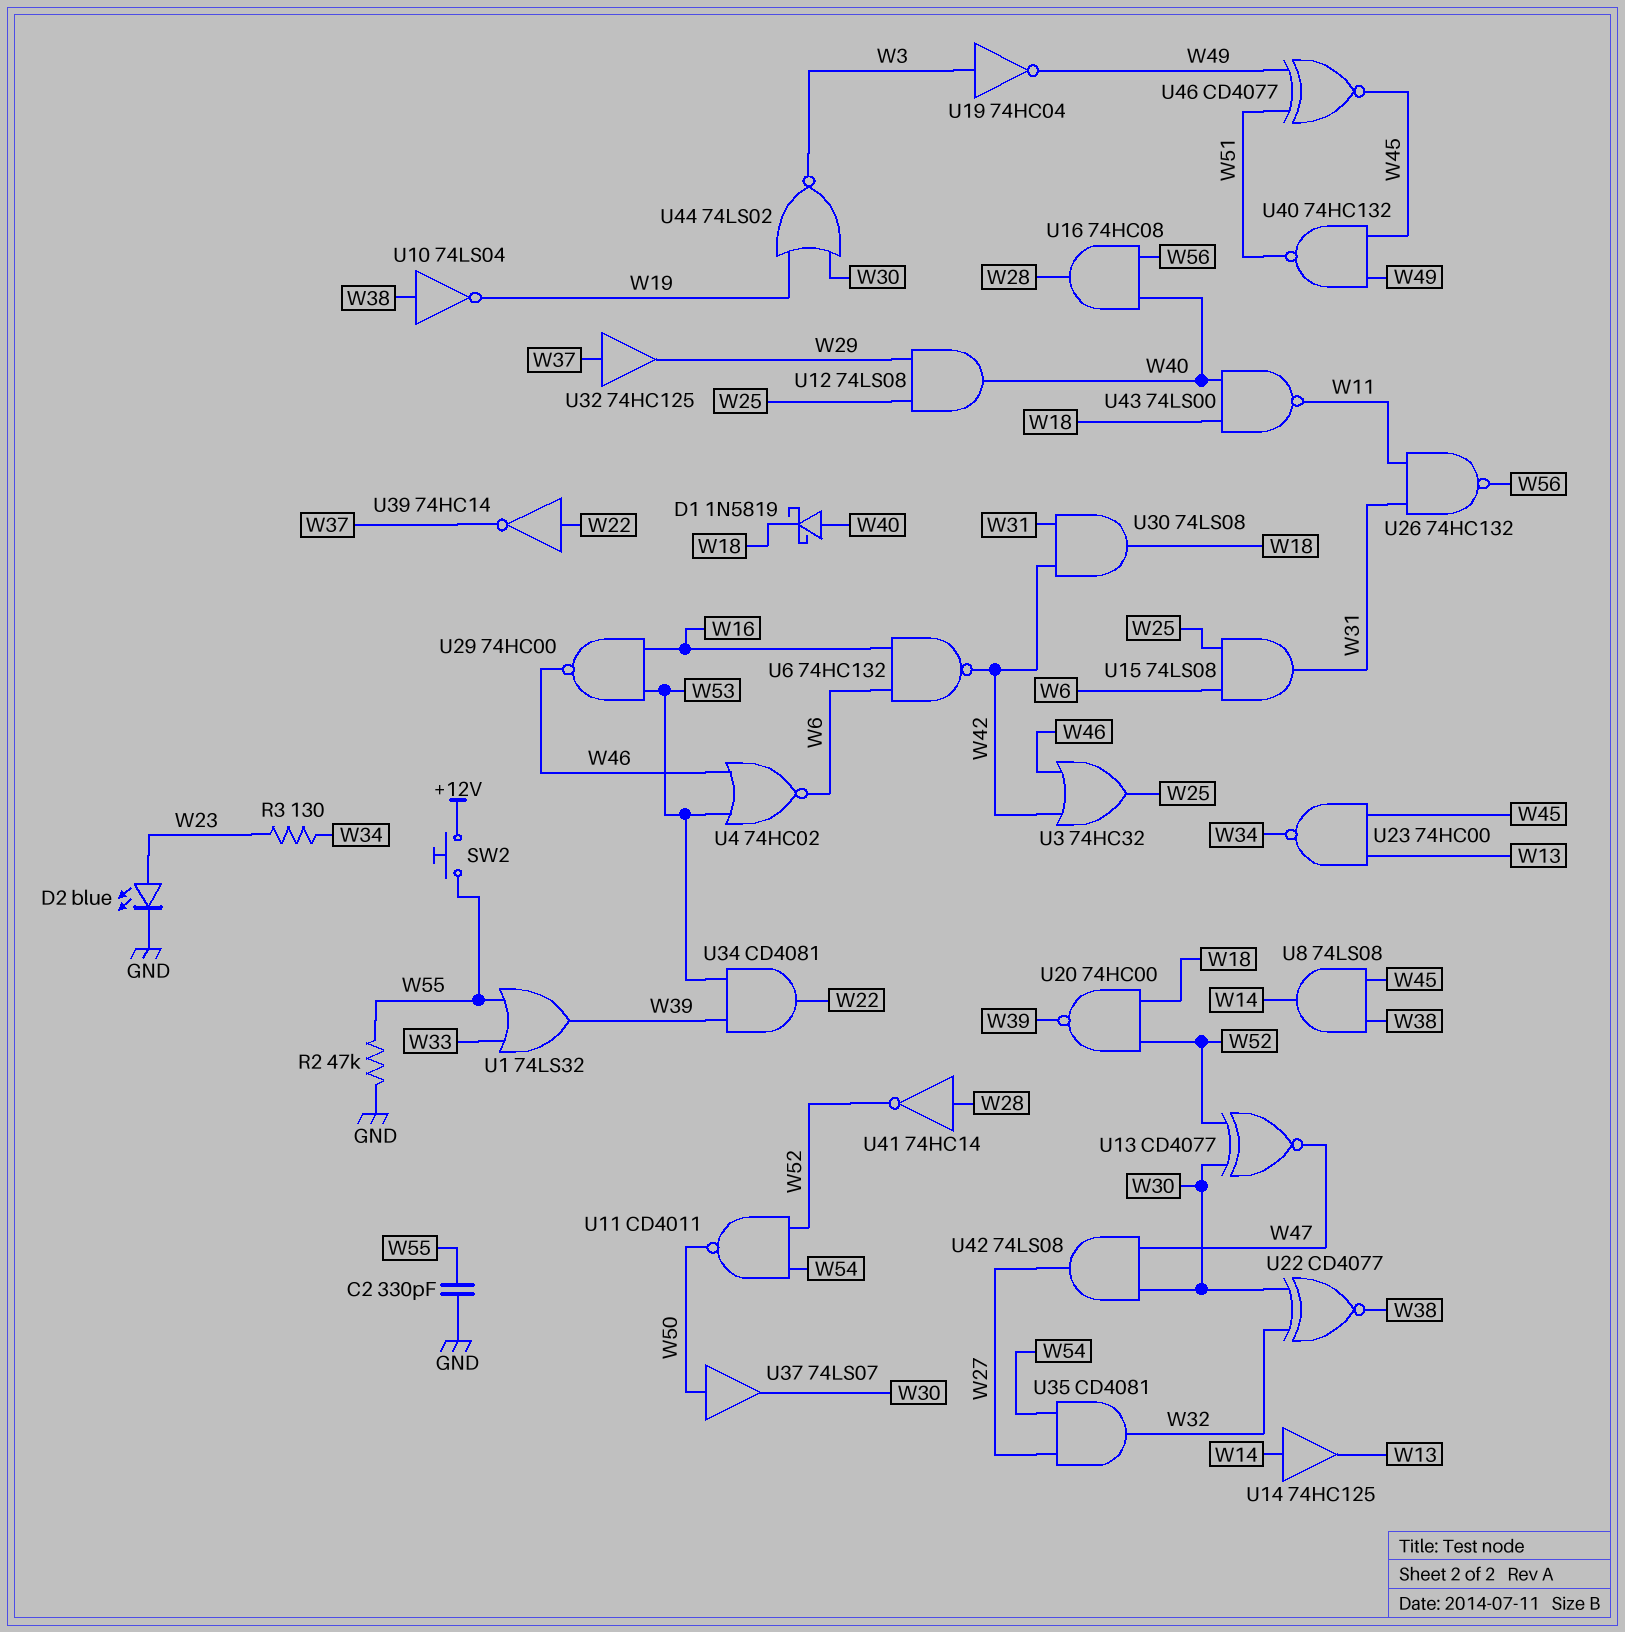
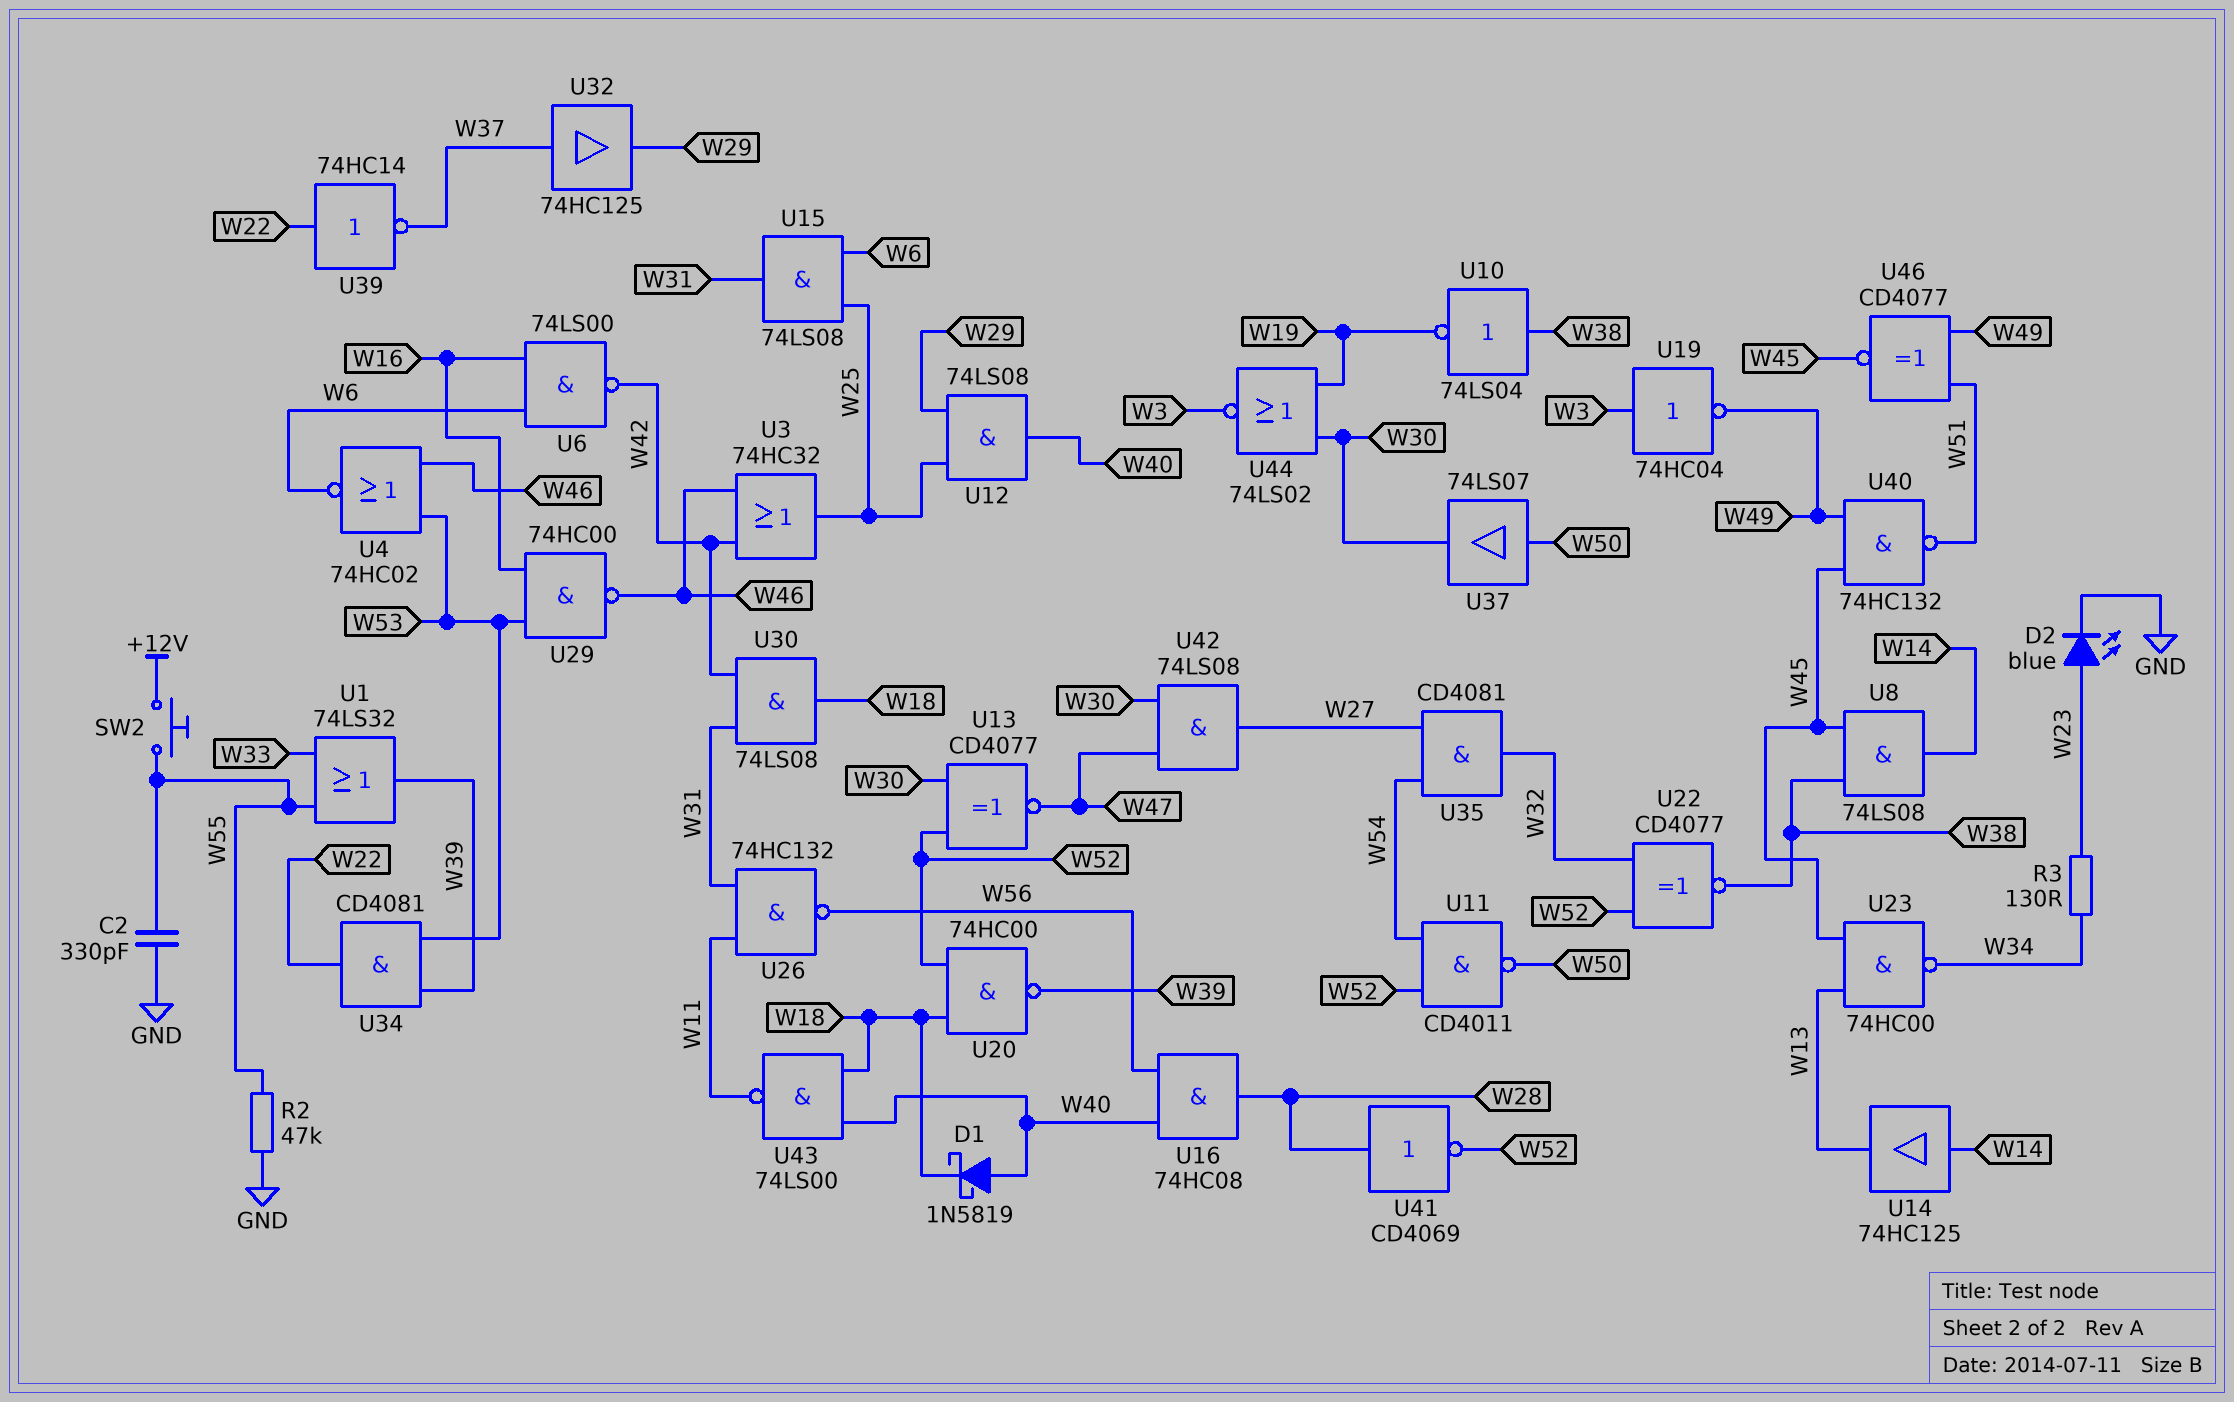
U6: NAND 74HC132 (in W6, in W16, out W42) -> NAND 74LS00 (in W6, in W16, out W42)
U22: XNOR CD4077 (in W30, in W32, out W38) -> XNOR CD4077 (in W32, in W52, out W38)
U41: NOT 74HC14 (in W28, out W52) -> NOT CD4069 (in W28, out W52)

